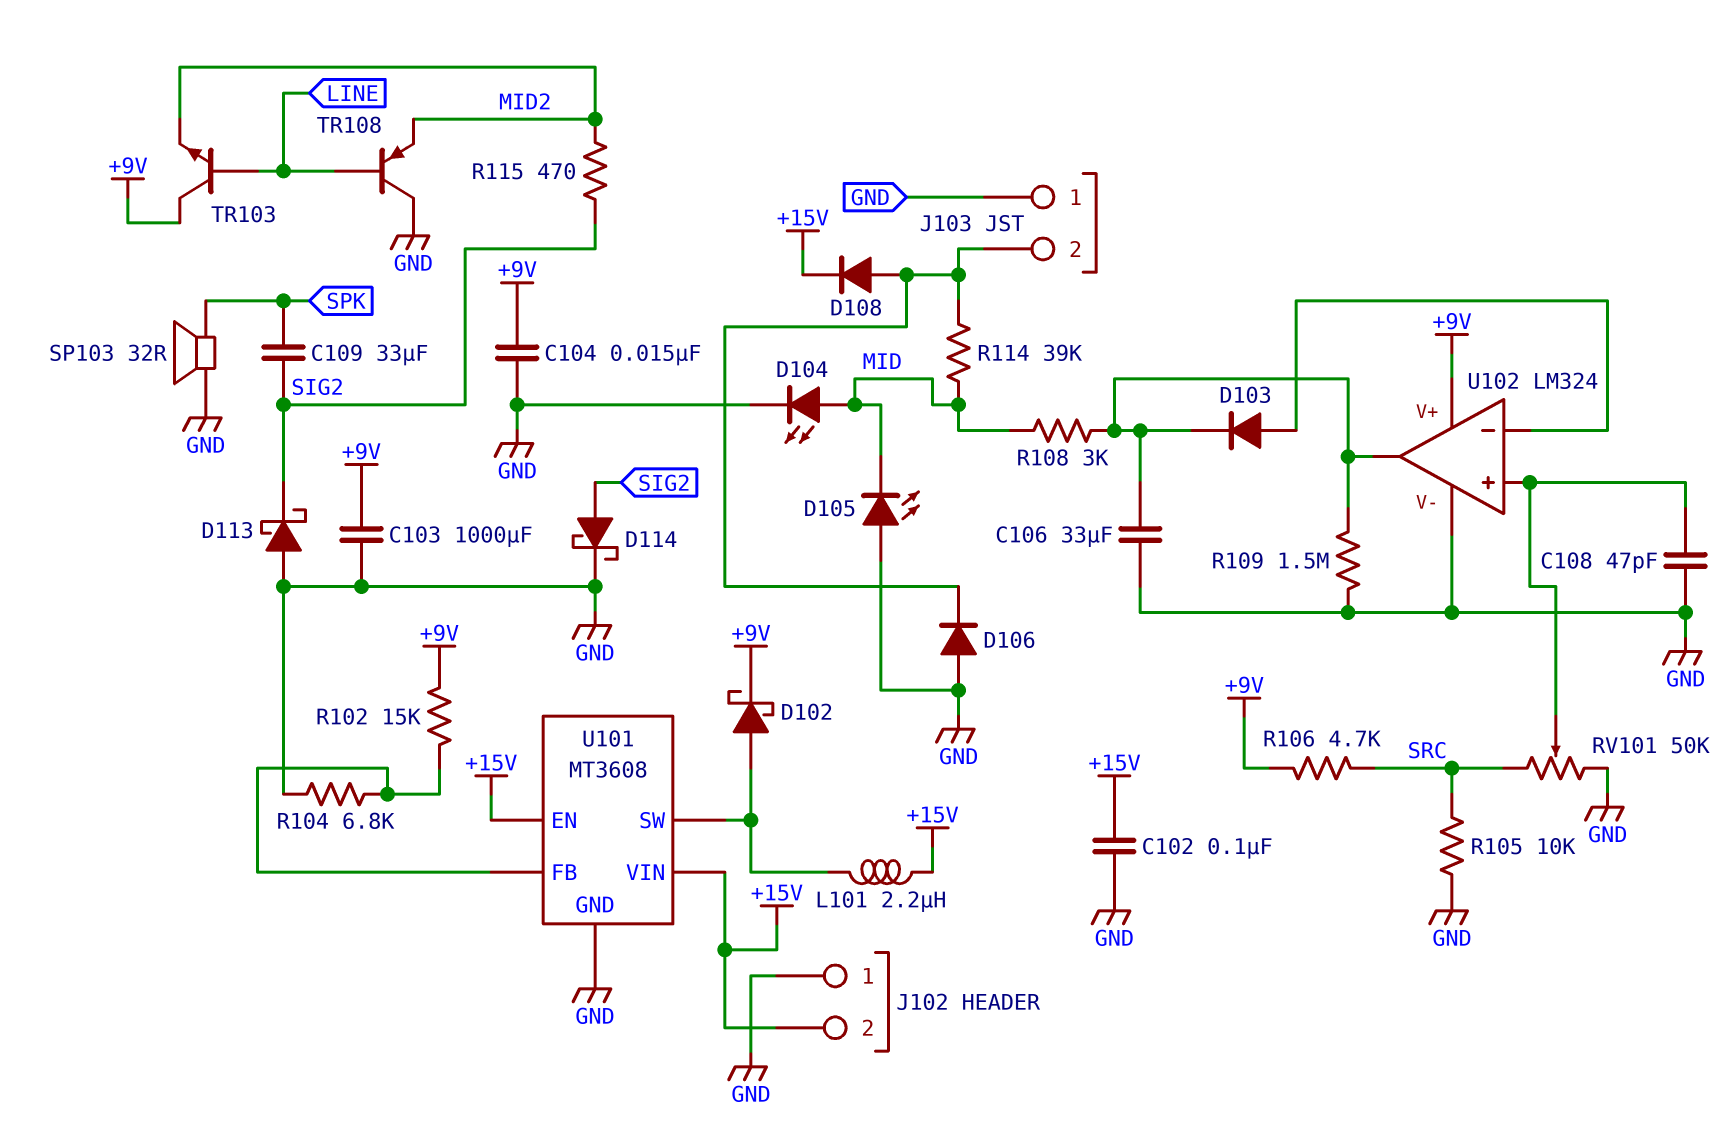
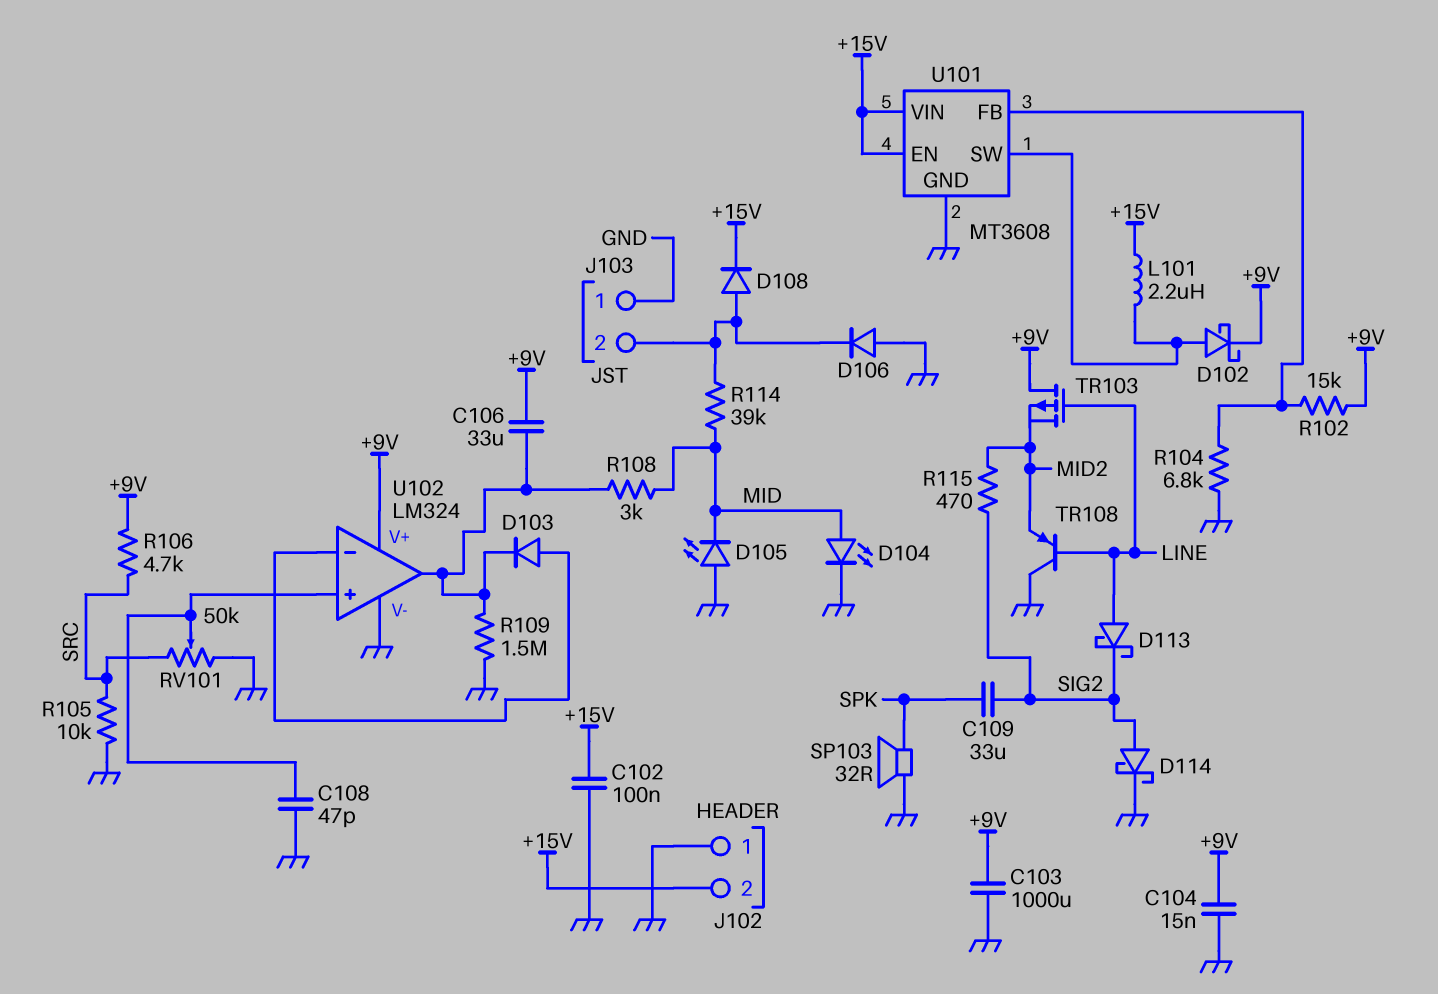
C106: 33uF (GND, U102/out) -> 33uF (+9V, U102/out)
D113: schottky (A GND, K SIG2) -> schottky (A LINE, K SIG2)
TR103: NPN (B LINE, C +9V, E MID2) -> PMOS (G LINE, D +9V, S MID2)

